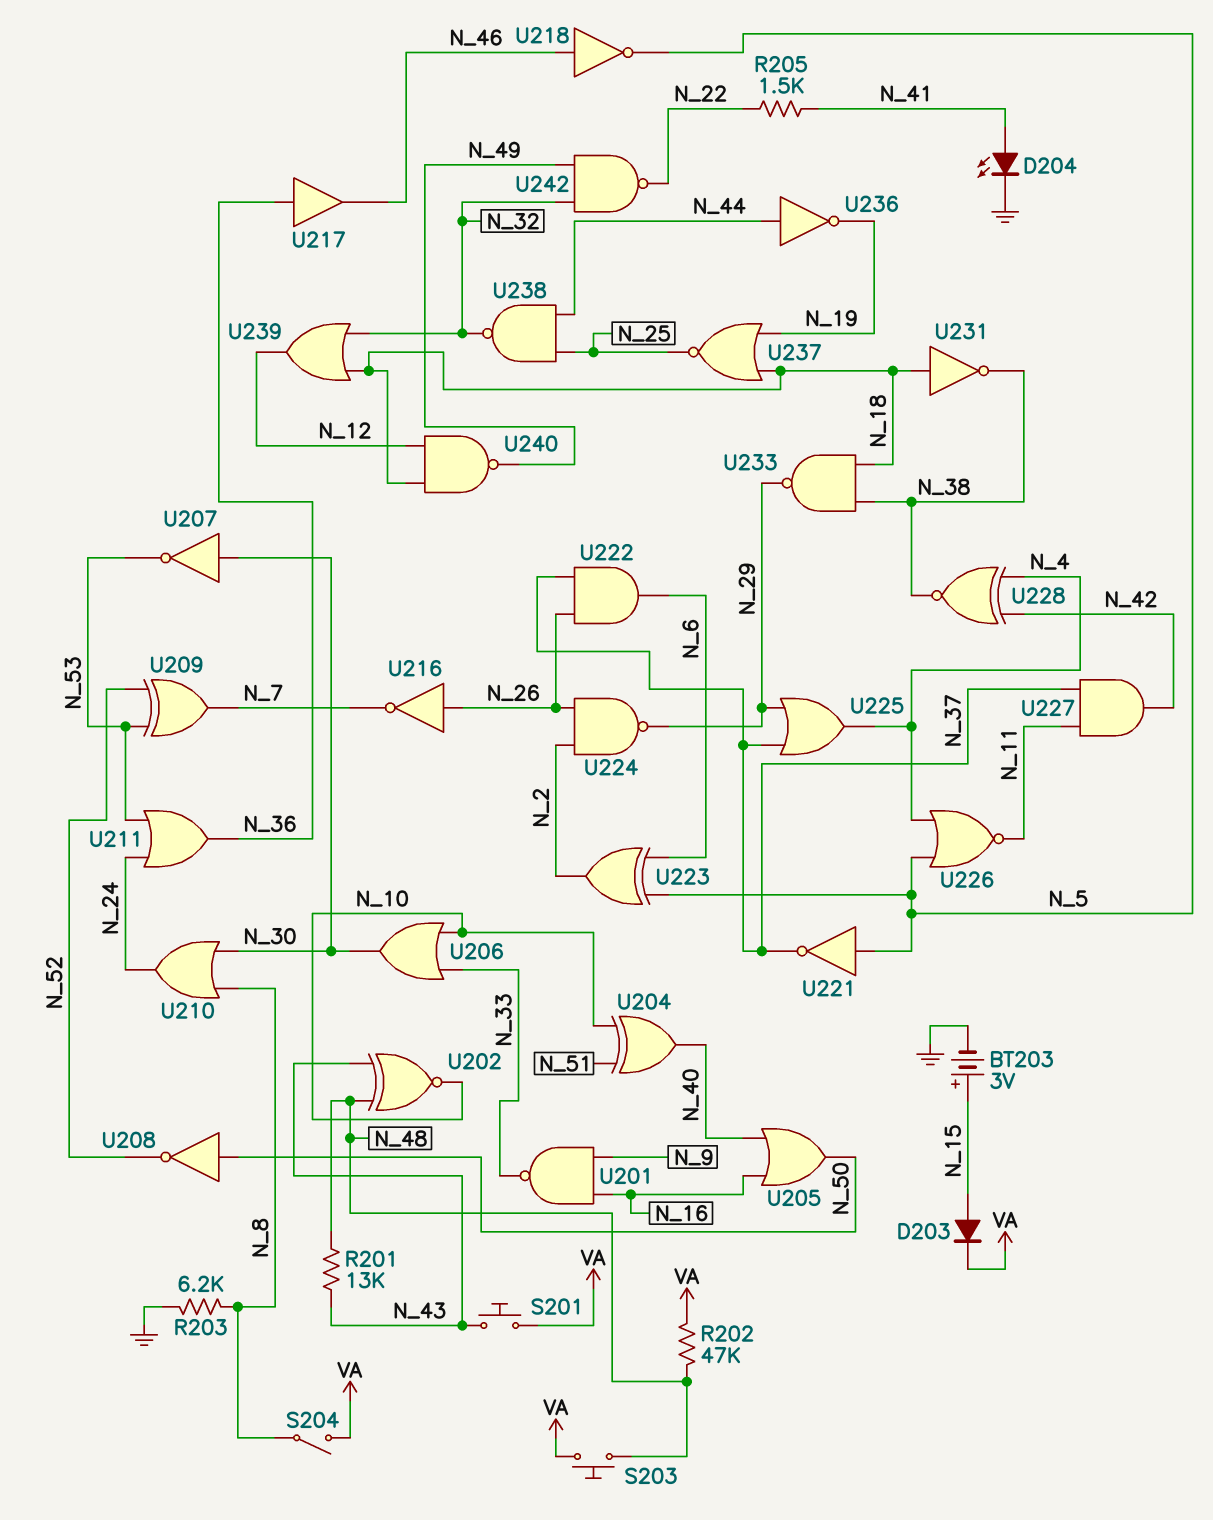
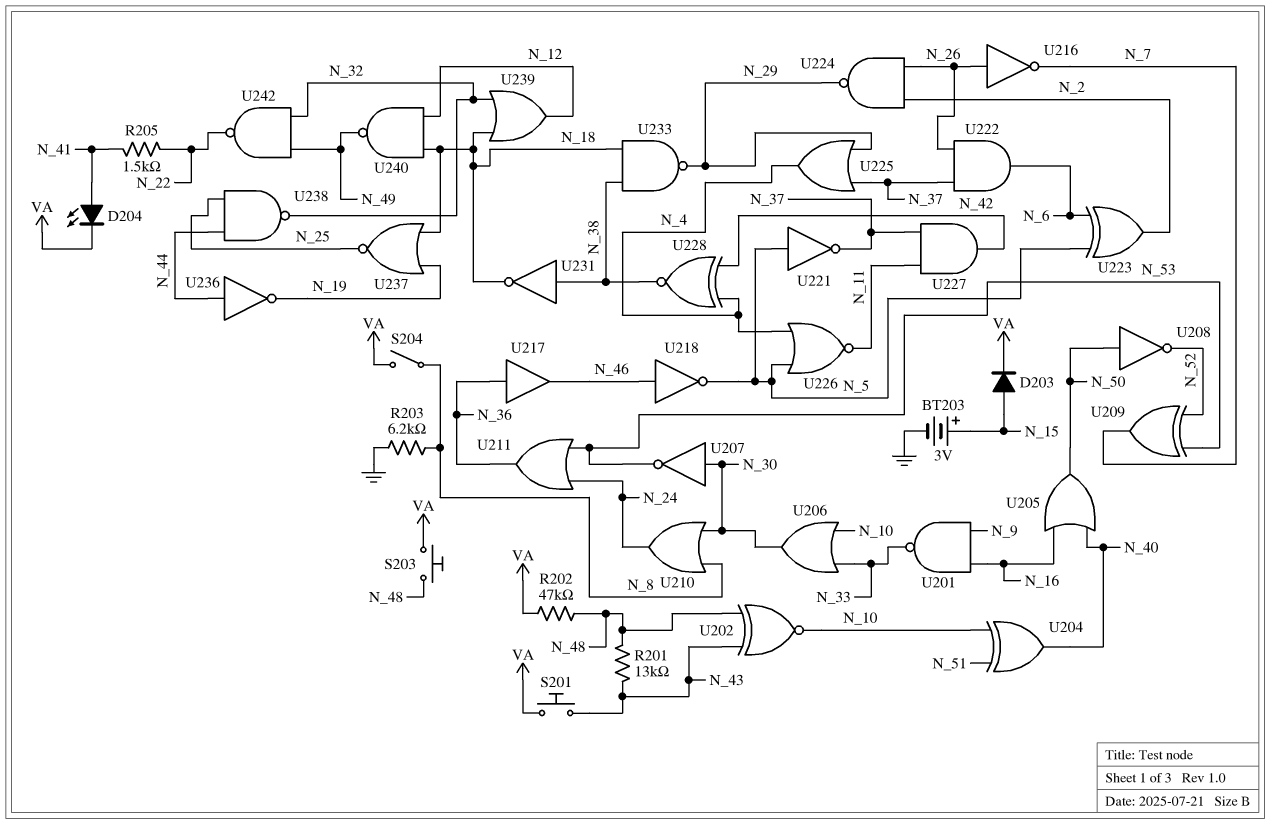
D204: LED (A N_41, K GND) -> LED (A N_41, K VA)
U231: NOT (in N_18, out N_38) -> NOT (in N_38, out N_18)

